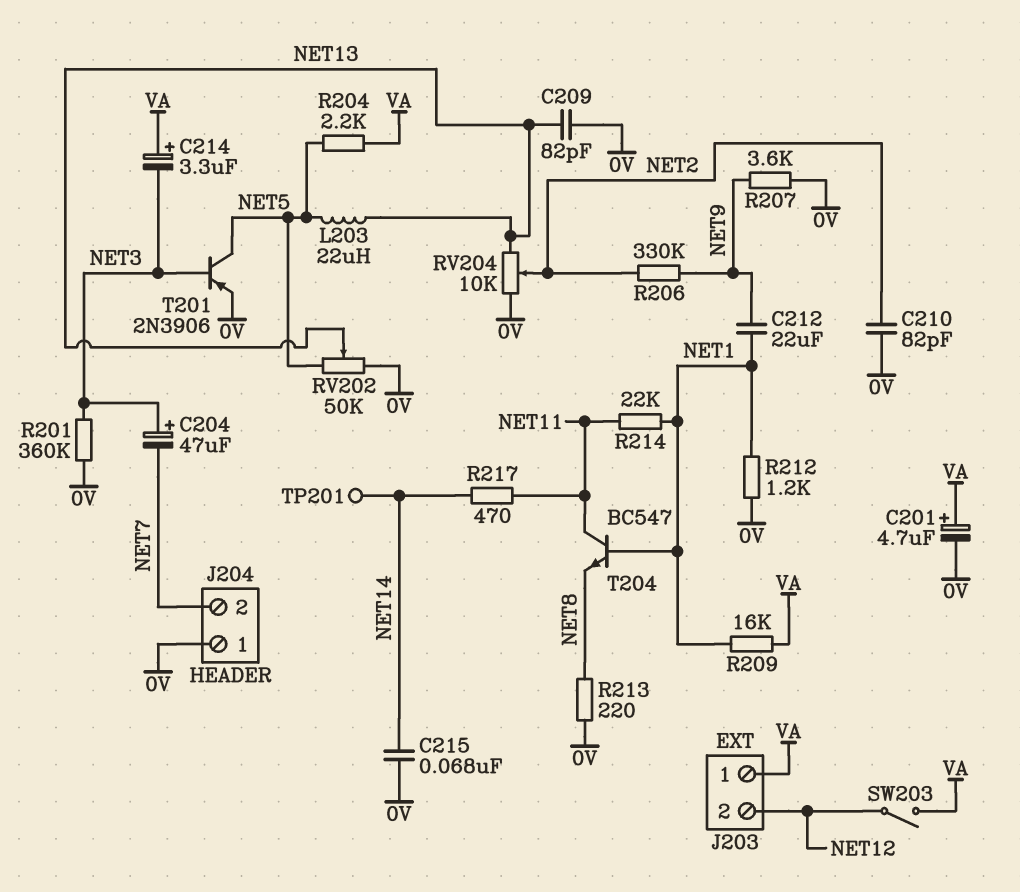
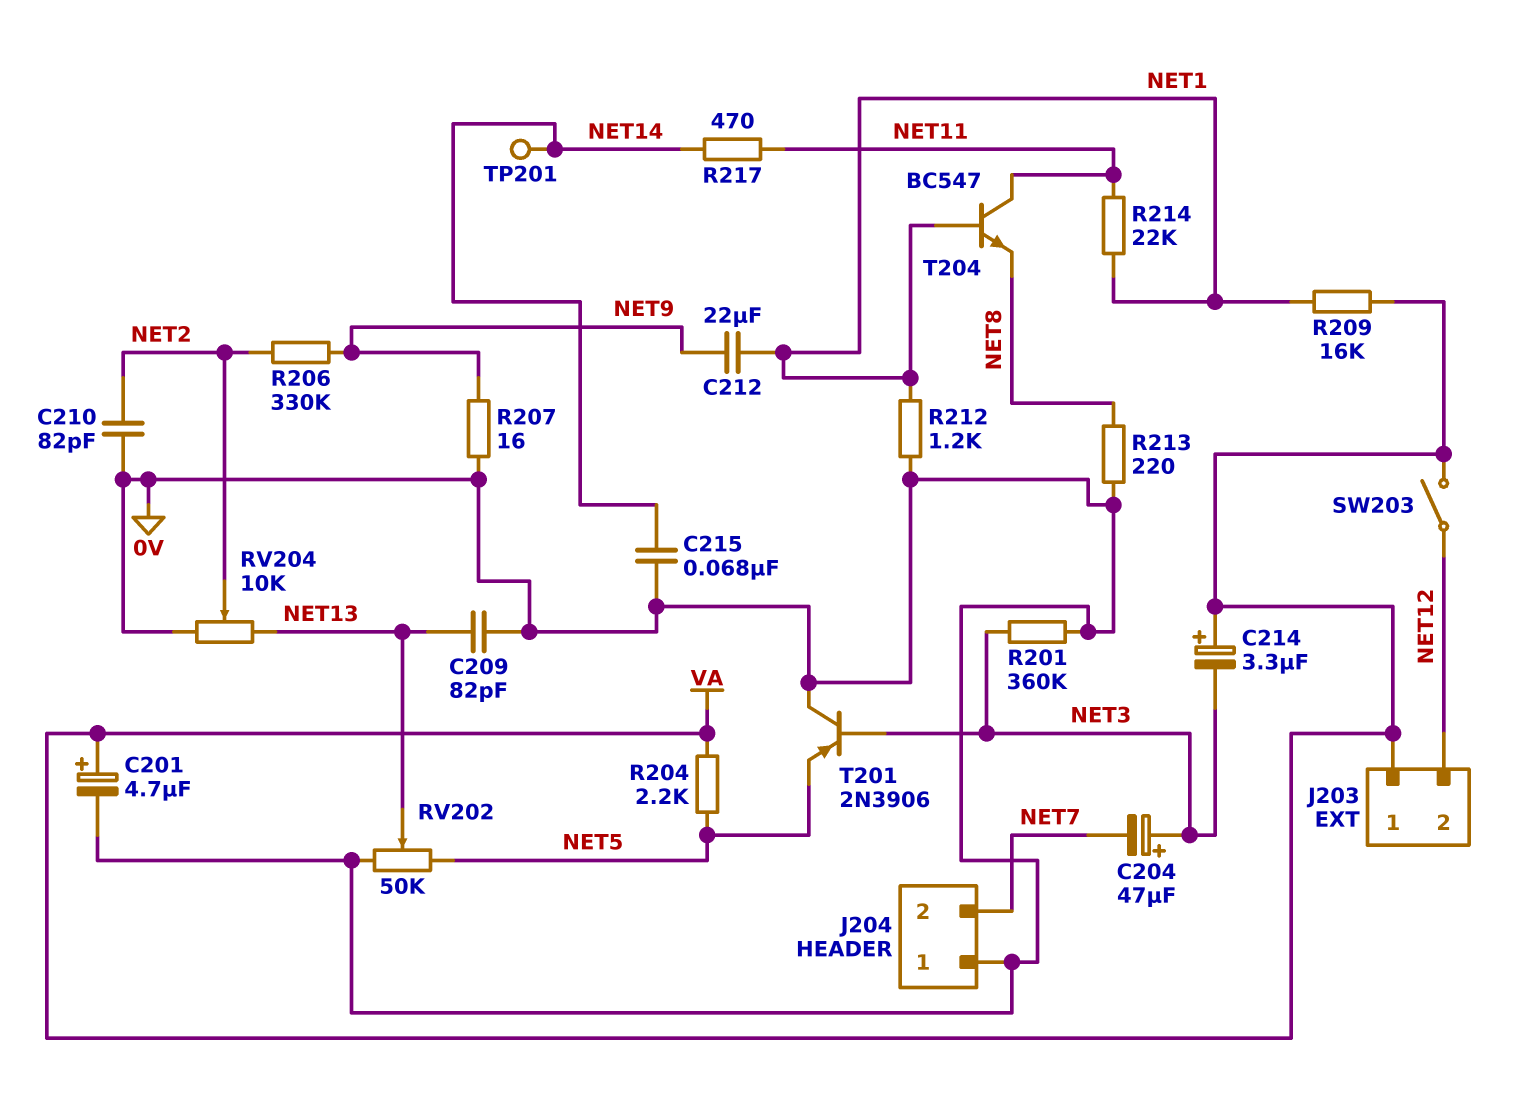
L203: 22uH (NET5, NET13) -> none
R207: 3.6k (0V, NET9) -> 16 (0V, NET9)
T201: PNP 2N3906 (B NET3, C NET5, E 0V) -> PNP 2N3906 (B NET3, C 0V, E NET5)

